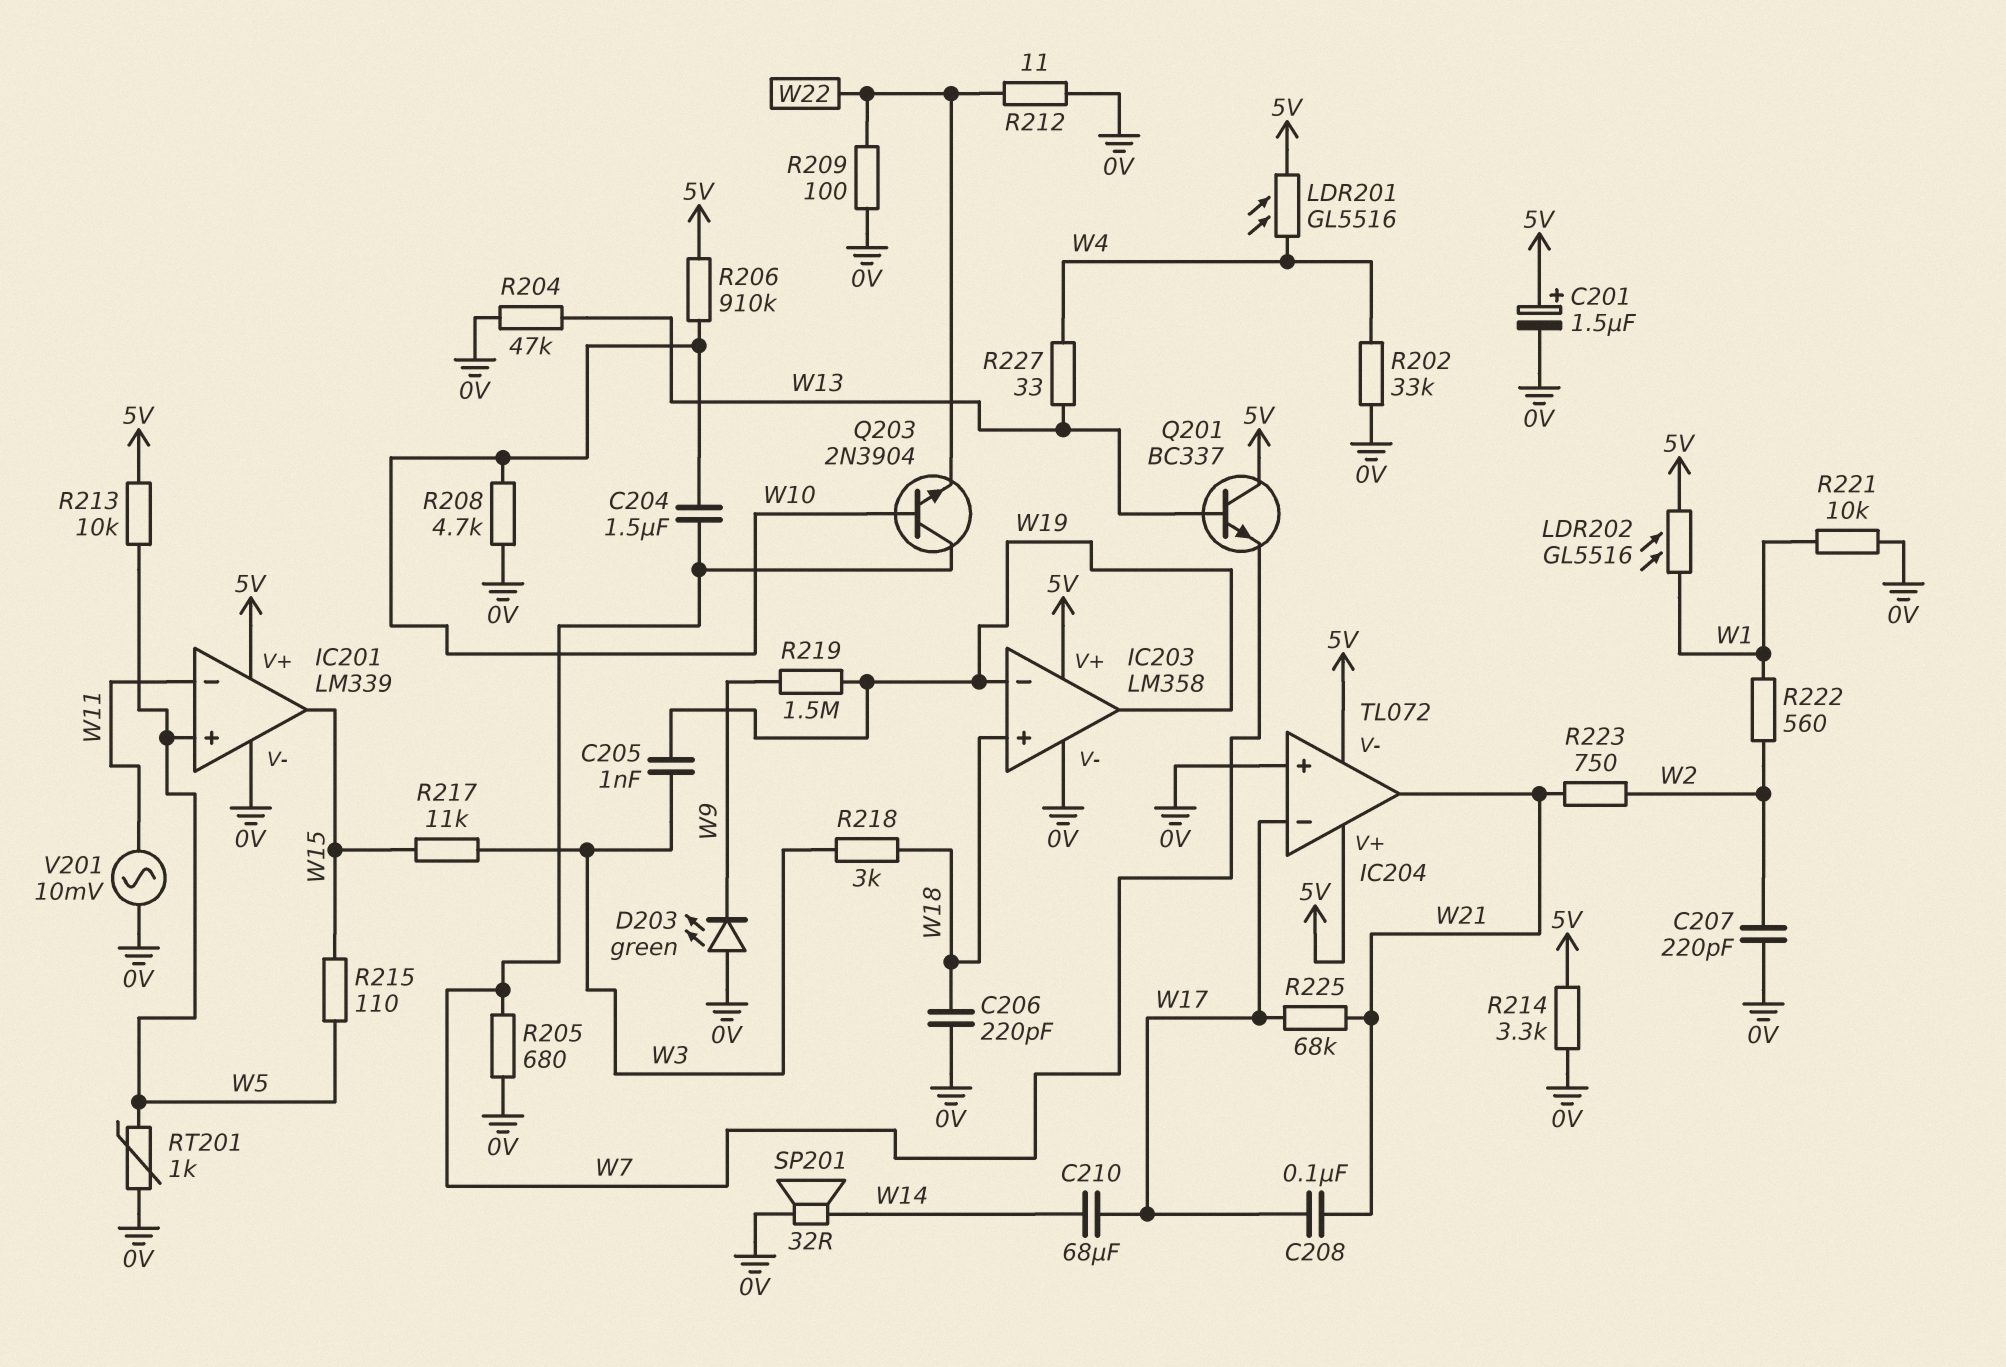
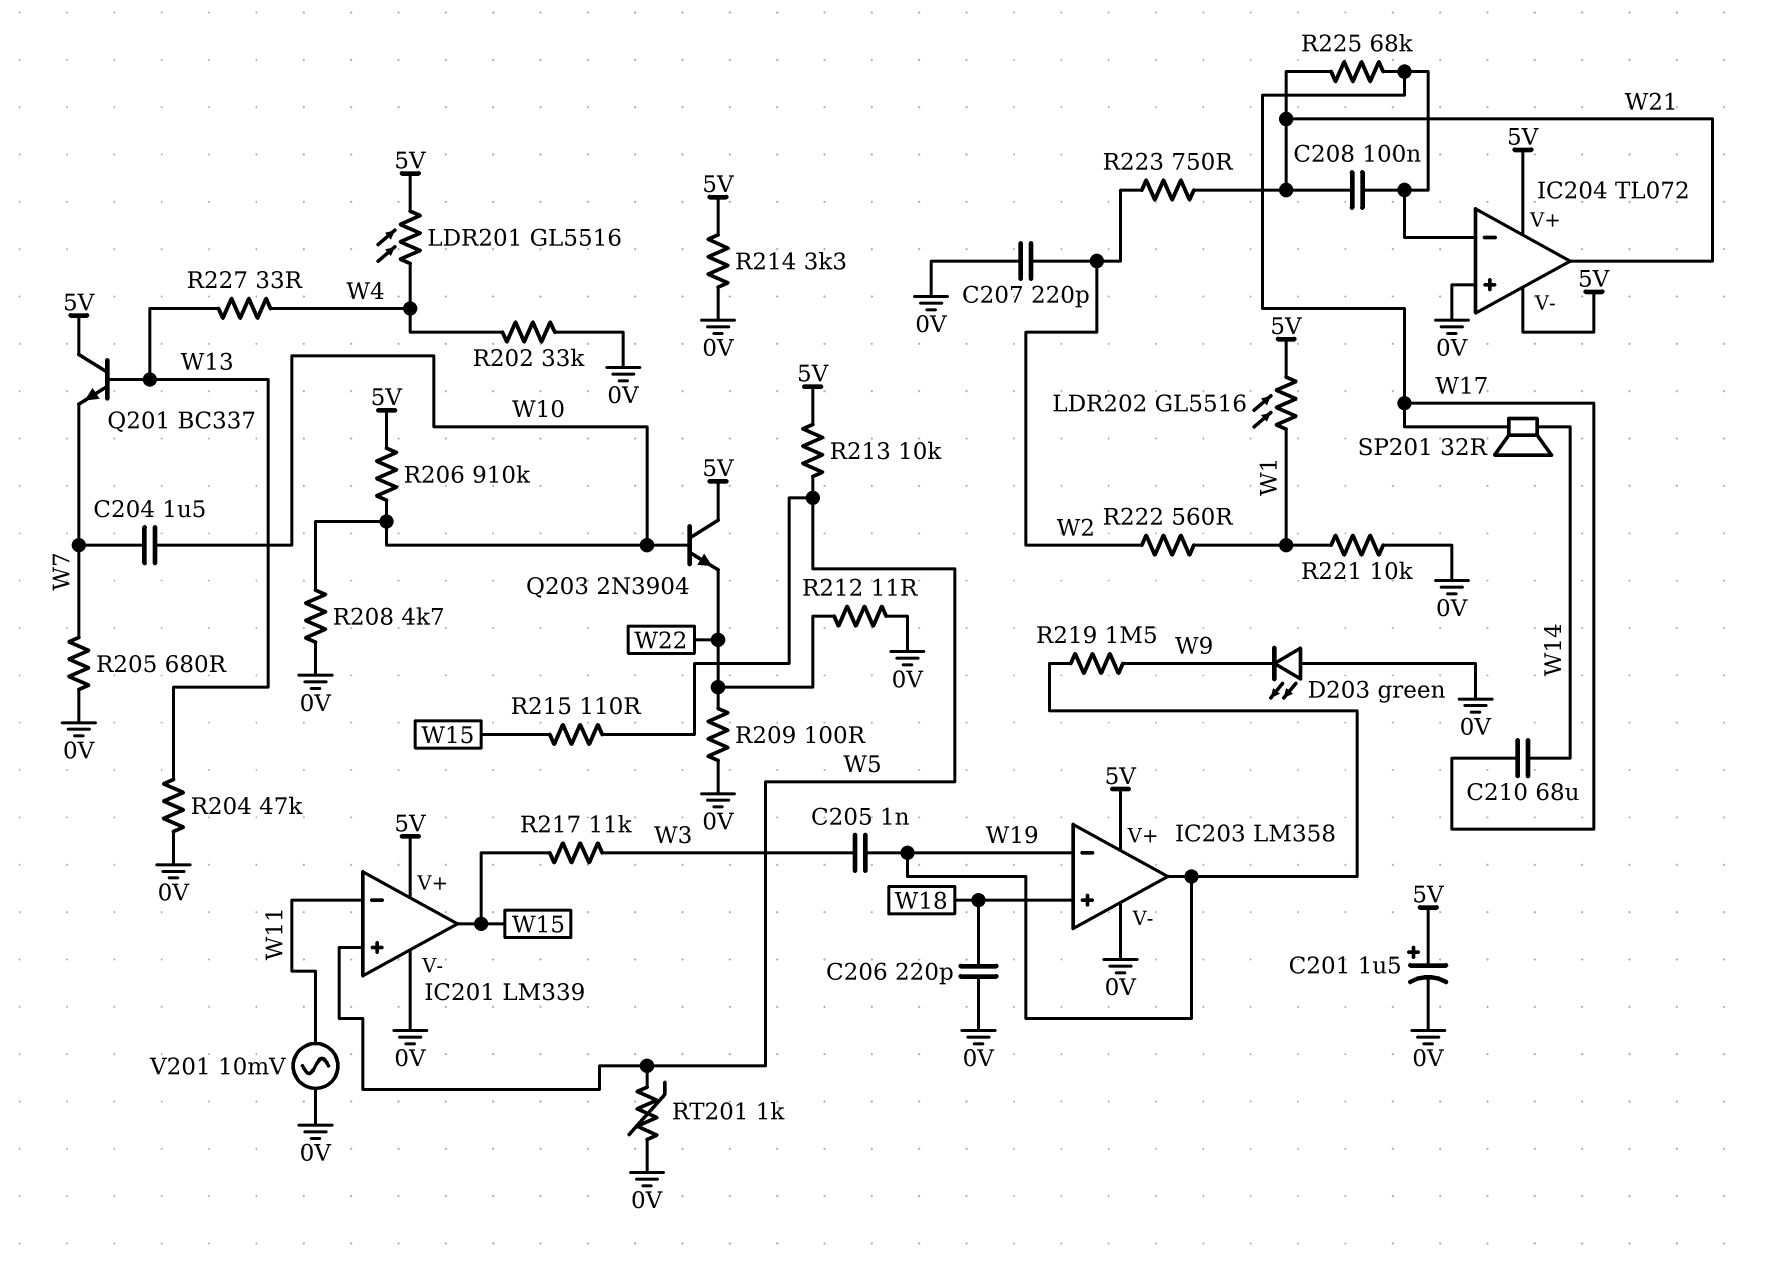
Q203: NPN 2N3904 (B W10, C W7, E W22) -> NPN 2N3904 (B W10, C 5V, E W22)
R218: 3k (W3, W18) -> none
SP201: speaker 32R (0V, W14) -> speaker 32R (W14, W17)

